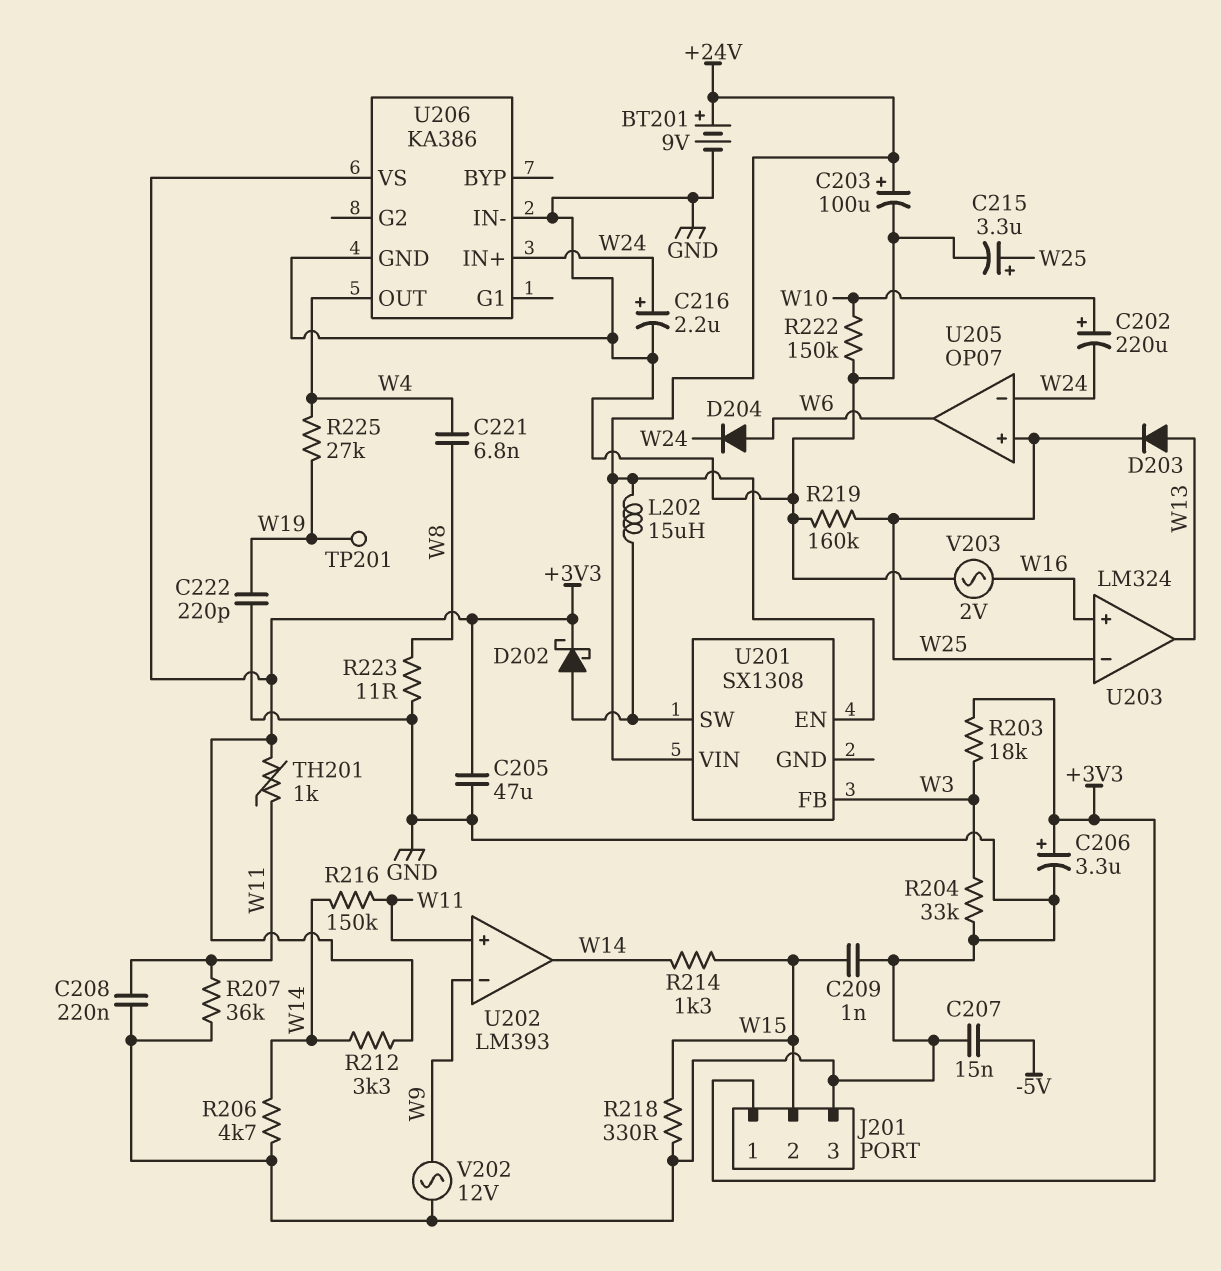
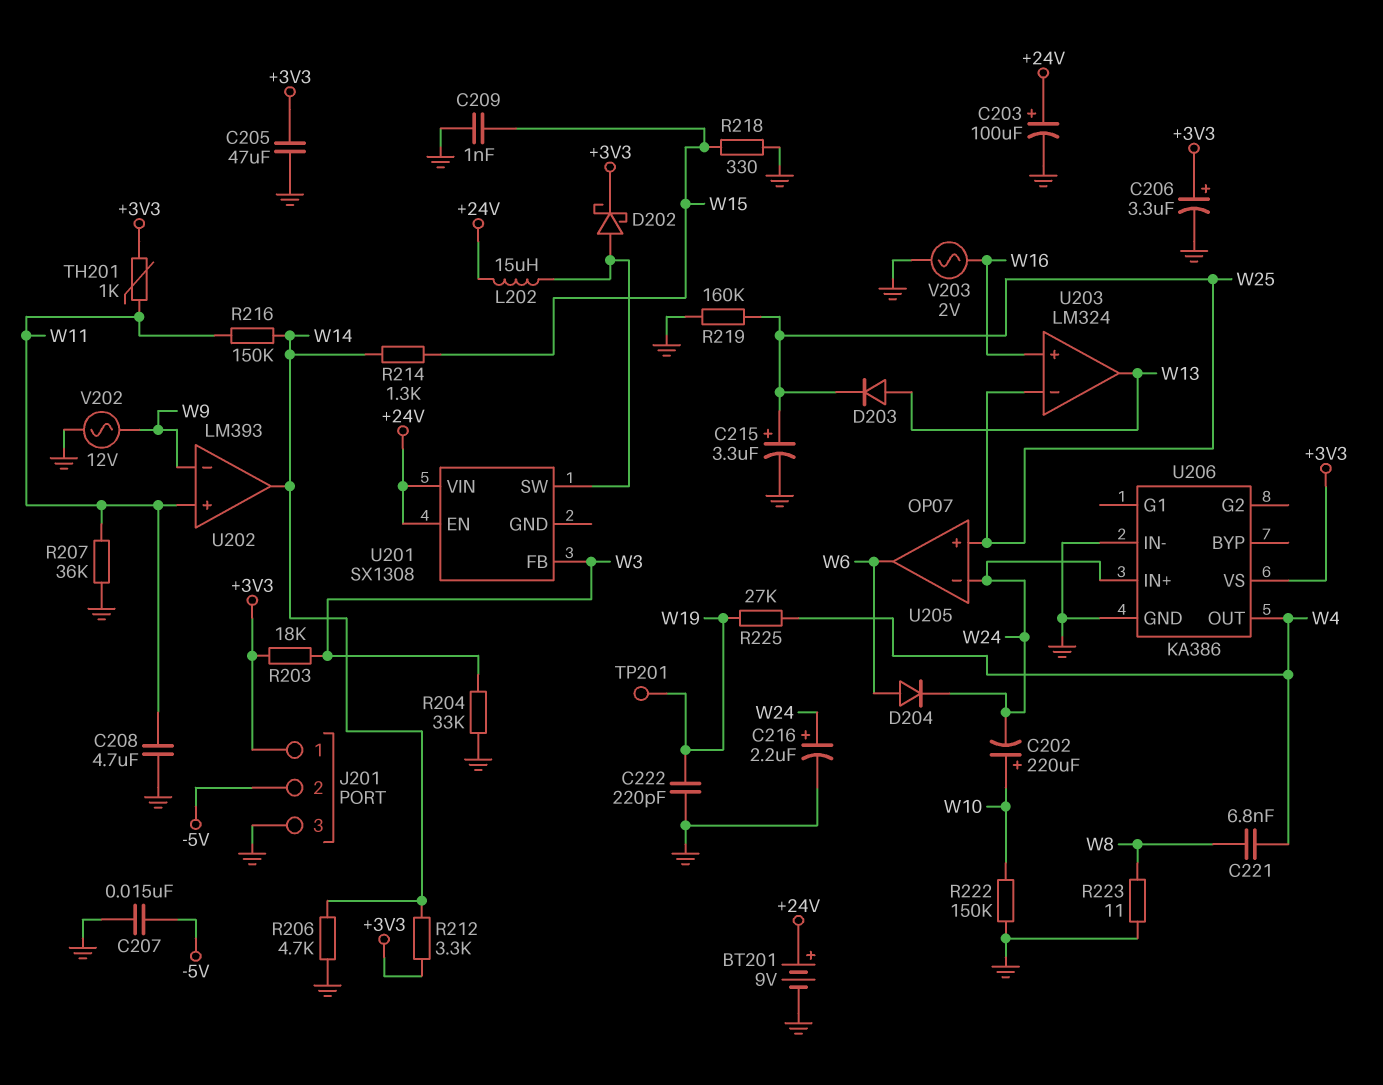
C208: 220nF (GND, W11) -> 4.7uF (GND, W11)
J201 pin 2: W15 -> -5V

